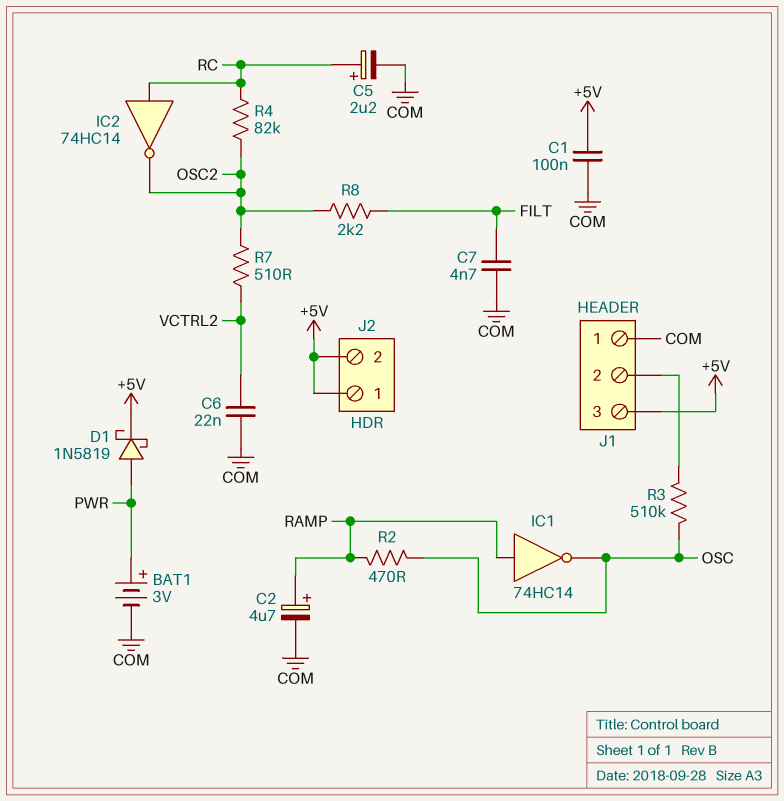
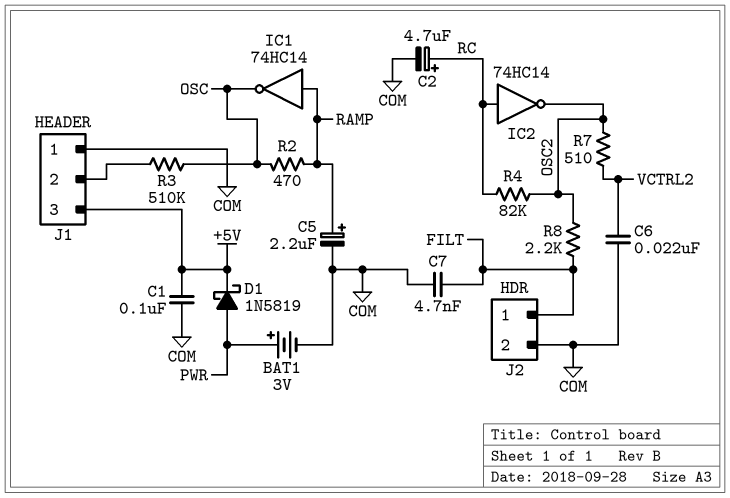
C2: 4.7uF (plus RAMP, minus COM) -> 4.7uF (plus RC, minus COM)
C5: 2.2uF (plus RC, minus COM) -> 2.2uF (plus RAMP, minus COM)
J2 pin 1: +5V -> FILT
J2 pin 2: +5V -> COM

